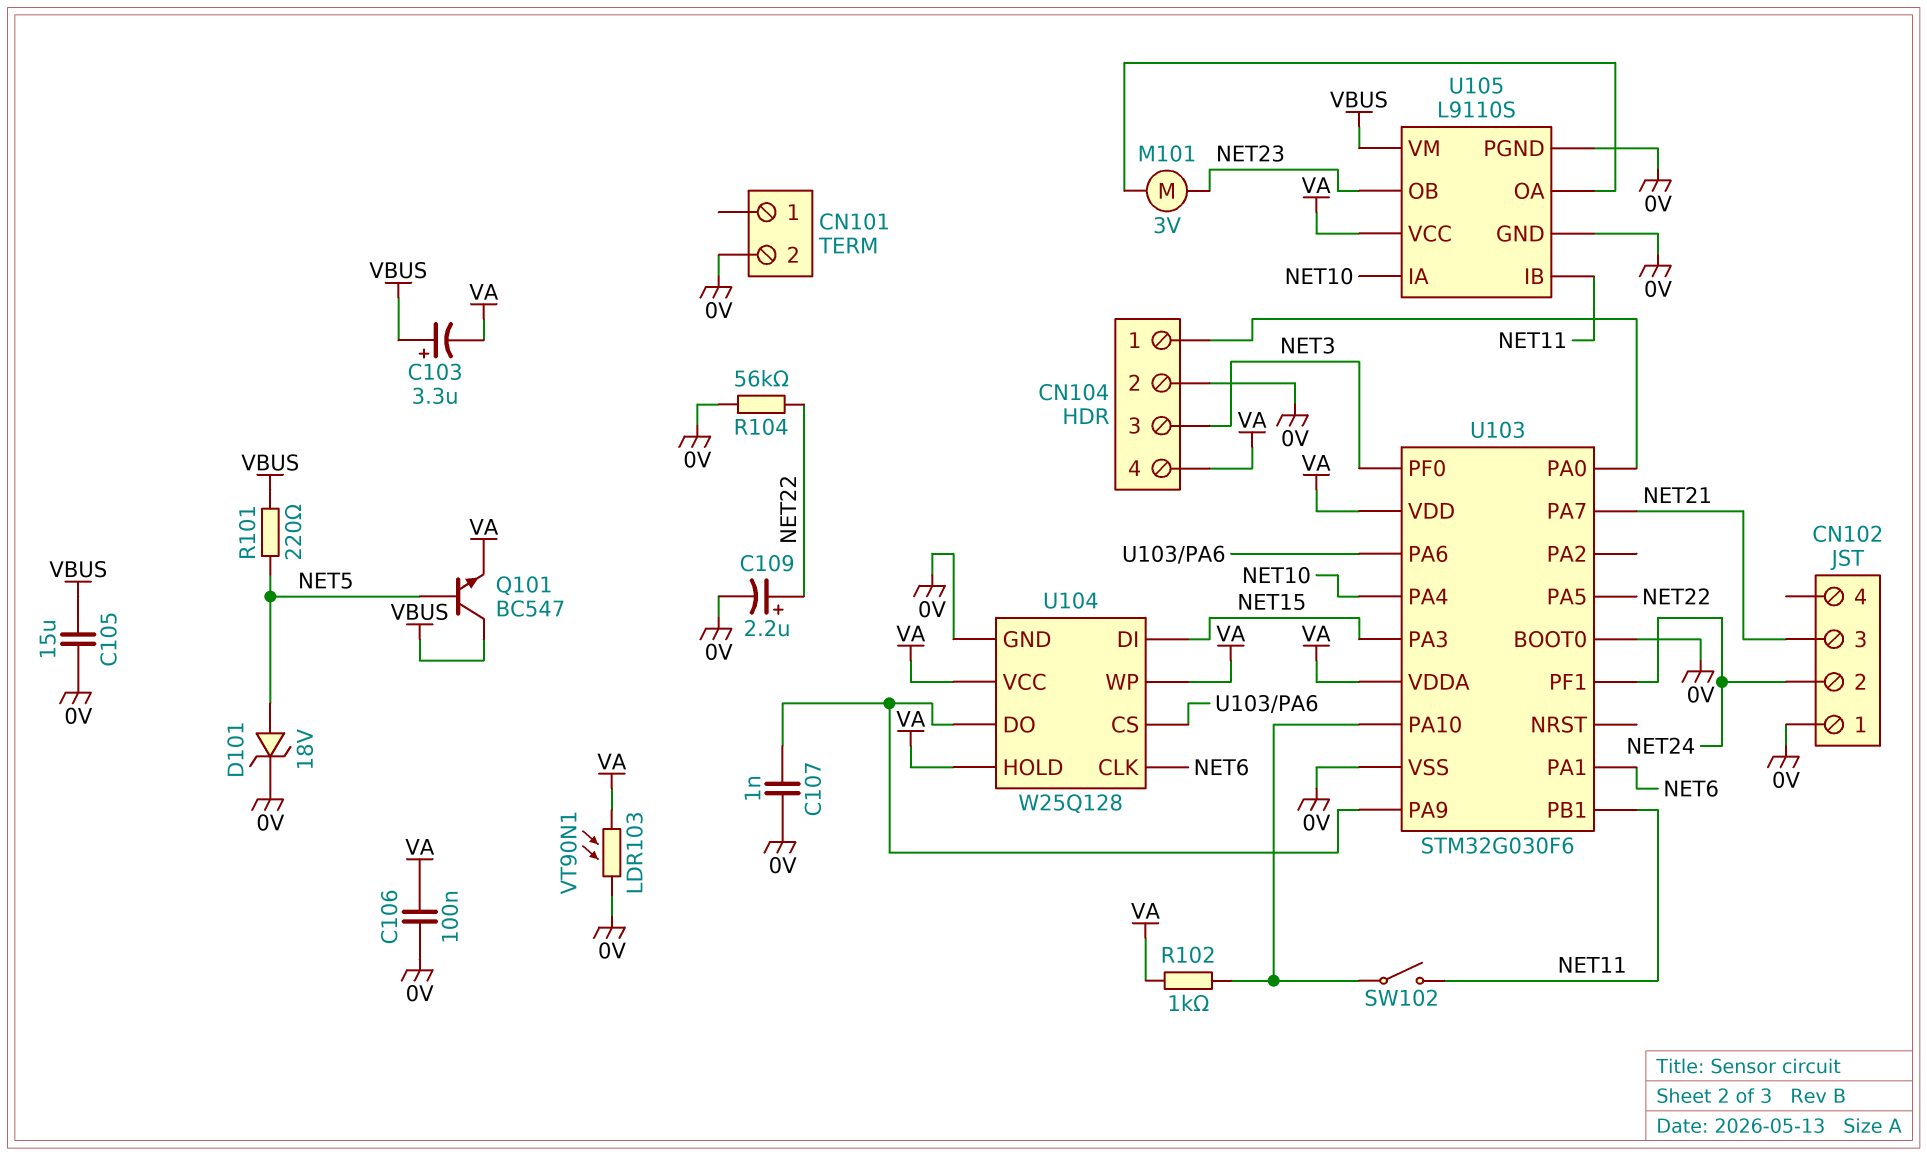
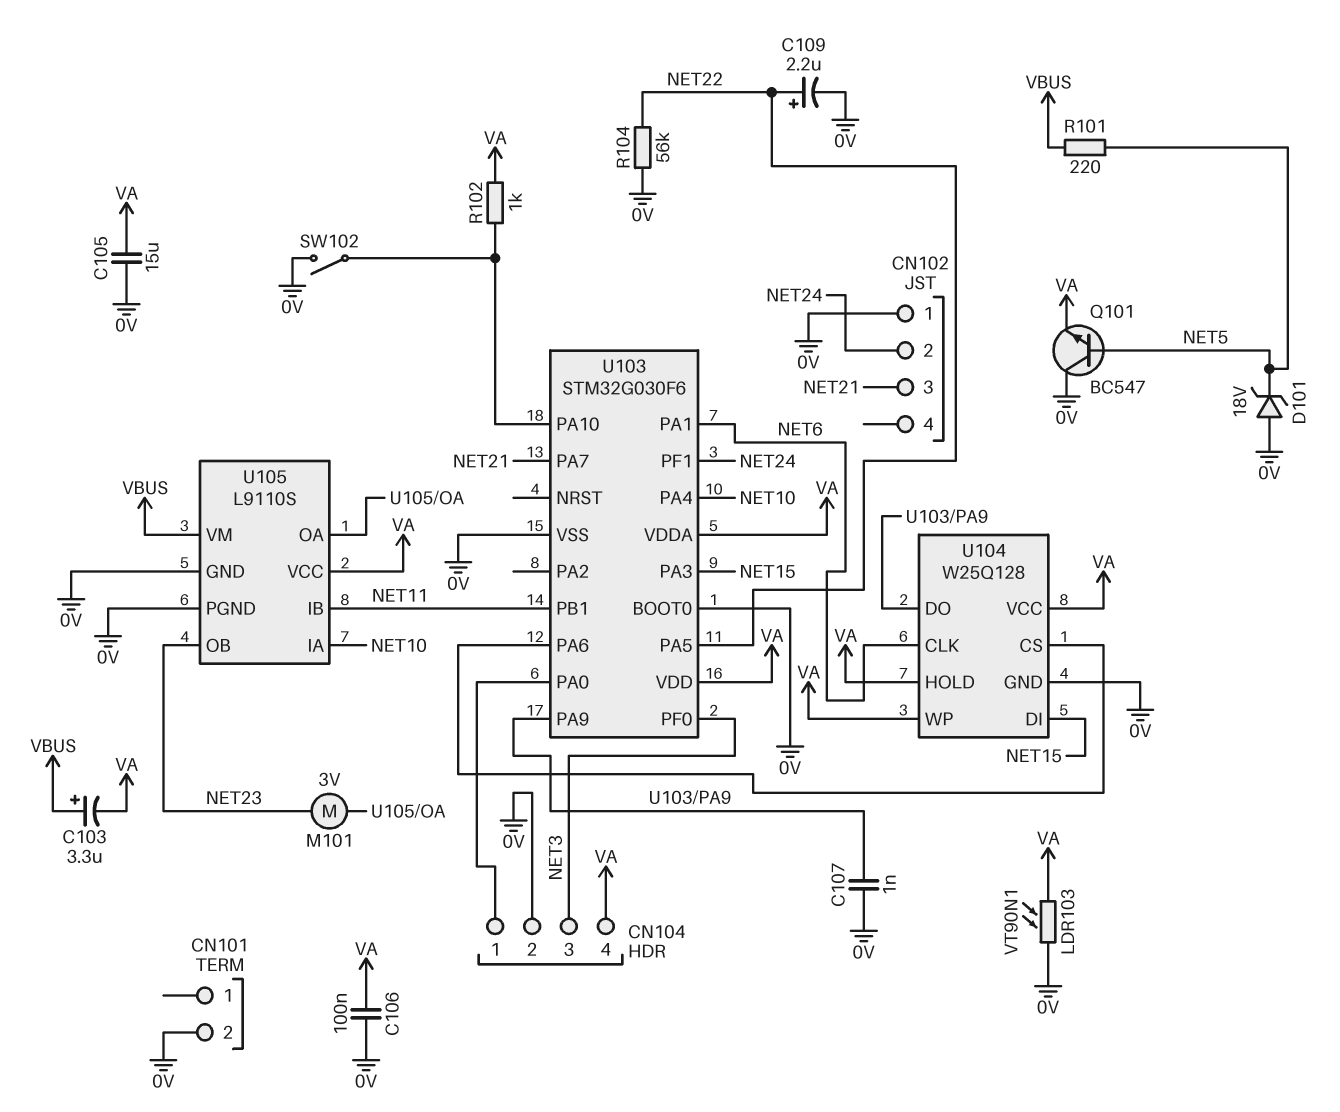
C105: 15uF (0V, VBUS) -> 15uF (0V, VA)
D101: zener 18V (A NET5, K 0V) -> zener 18V (A 0V, K NET5)
Q101: NPN BC547 (B NET5, C VBUS, E VA) -> NPN BC547 (B NET5, C 0V, E VA)
SW102: switch (NET11, U103/PA10) -> switch (0V, U103/PA10)

